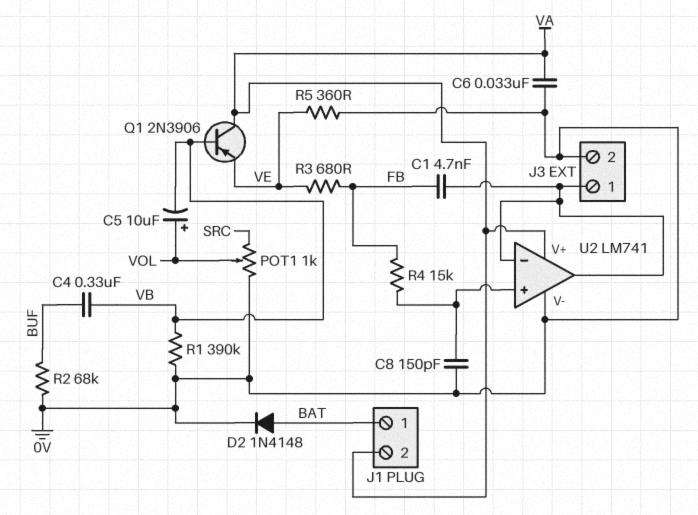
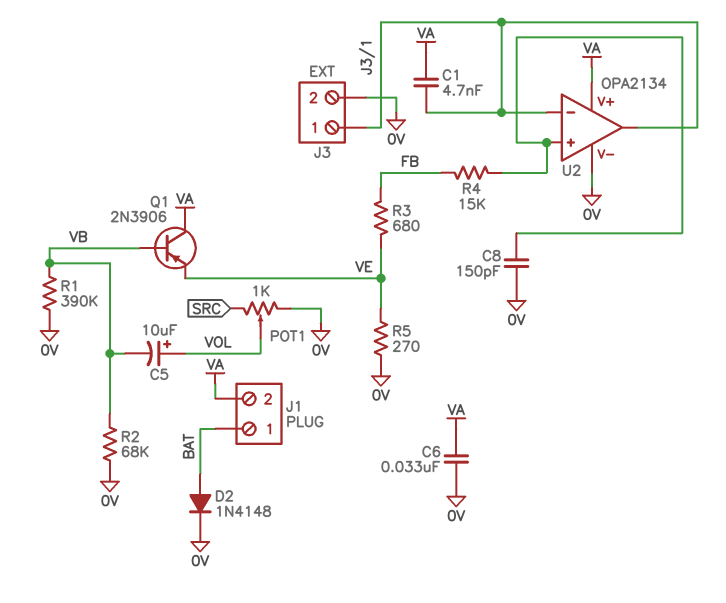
C1: 4.7nF (FB, J3/1) -> 4.7nF (J3/1, VA)
C4: 330nF (BUF, VB) -> none
R2: 68k (0V, BUF) -> 68k (0V, VB)
R5: 360 (0V, VE) -> 270 (0V, VE)
U2: LM741 -> OPA2134

